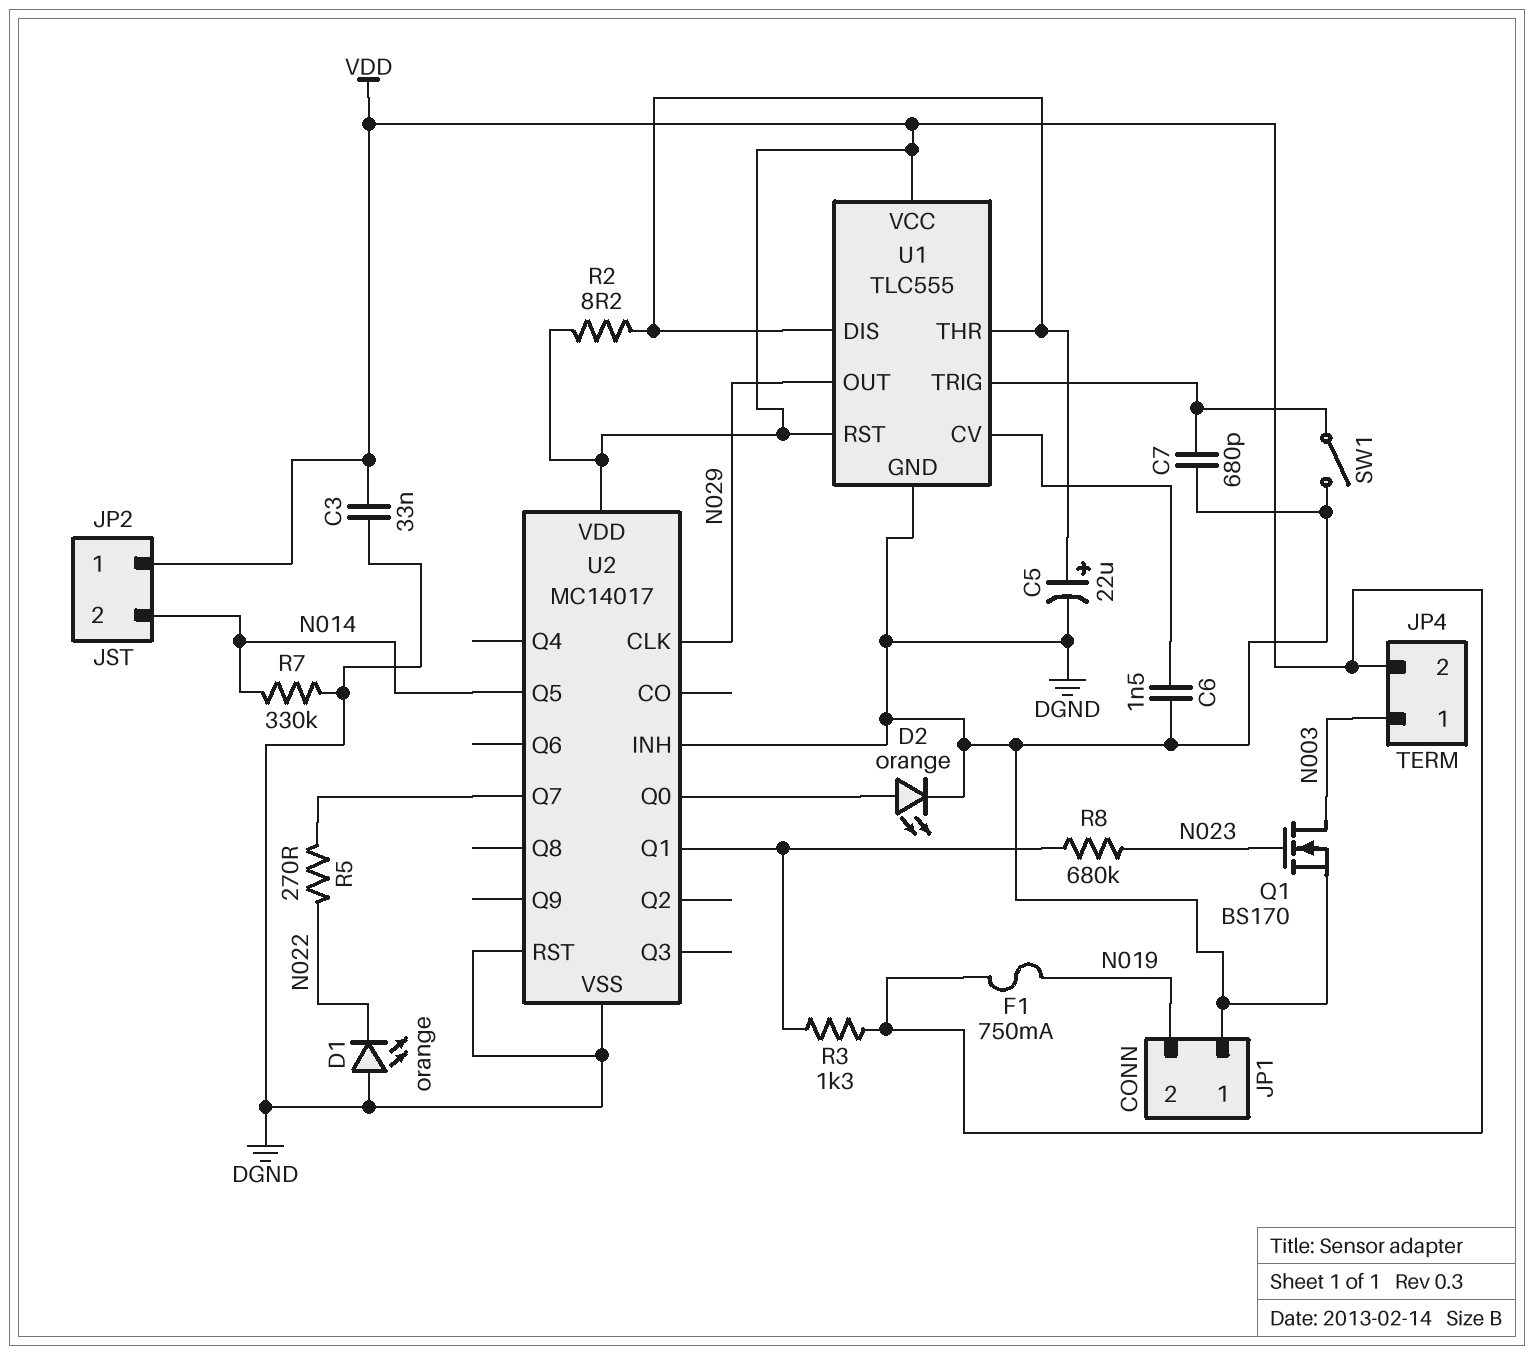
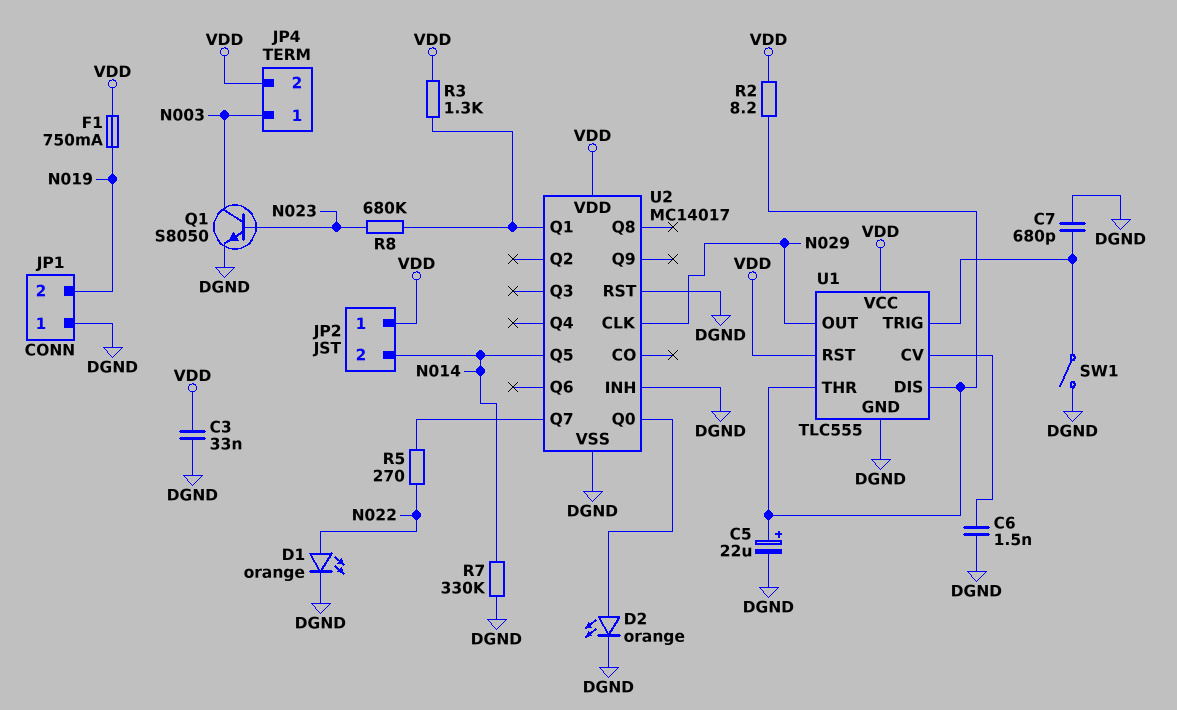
D1: LED orange (A DGND, K N022) -> LED orange (A N022, K DGND)
Q1: NMOS BS170 (G N023, D N003, S DGND) -> NPN S8050 (B N023, C N003, E DGND)

